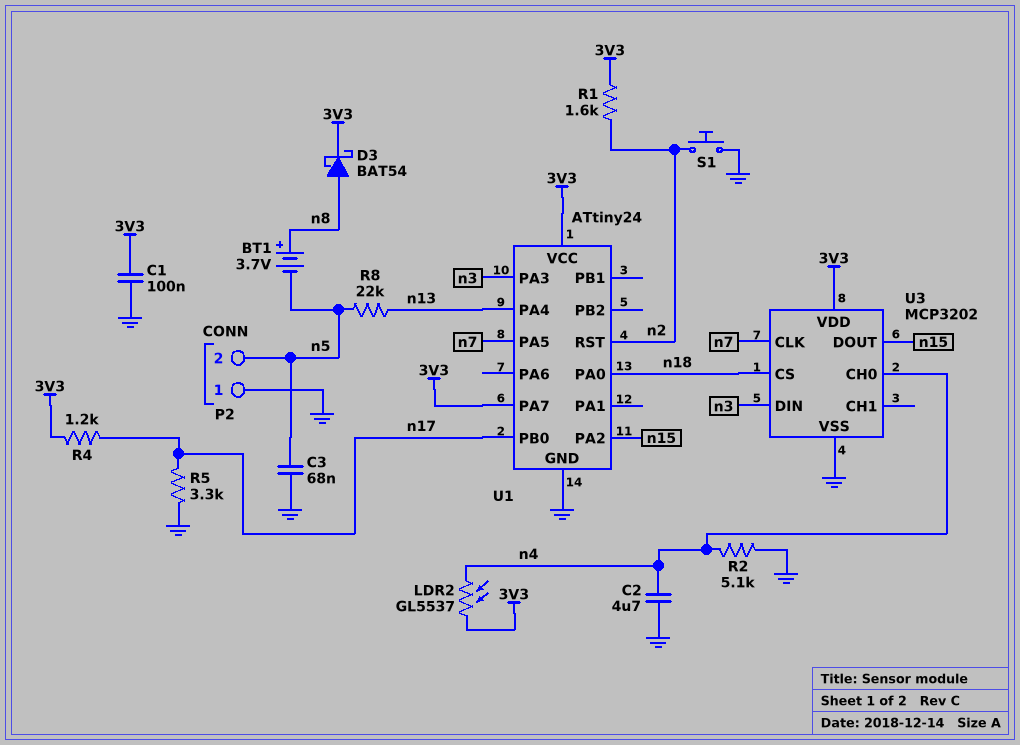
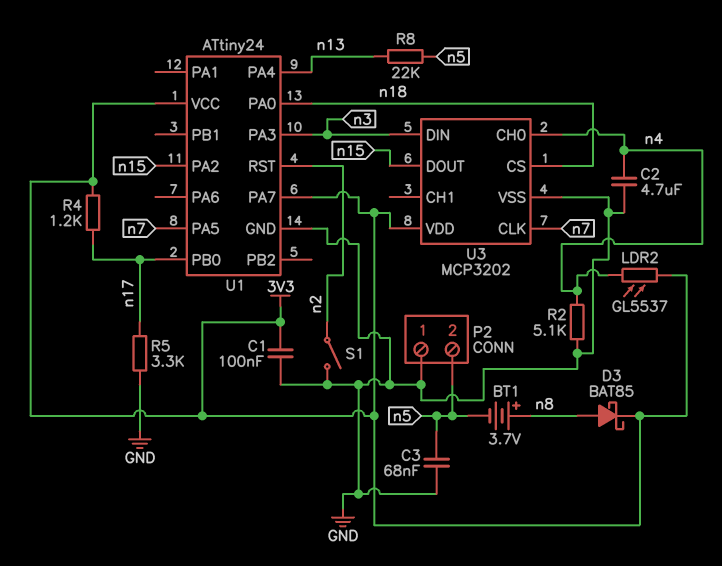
D3: schottky BAT54 (A n8, K 3V3) -> schottky BAT85 (A n8, K 3V3)
R1: 1.6k (3V3, n2) -> none
S1: button (GND, n2) -> switch (GND, n2)

